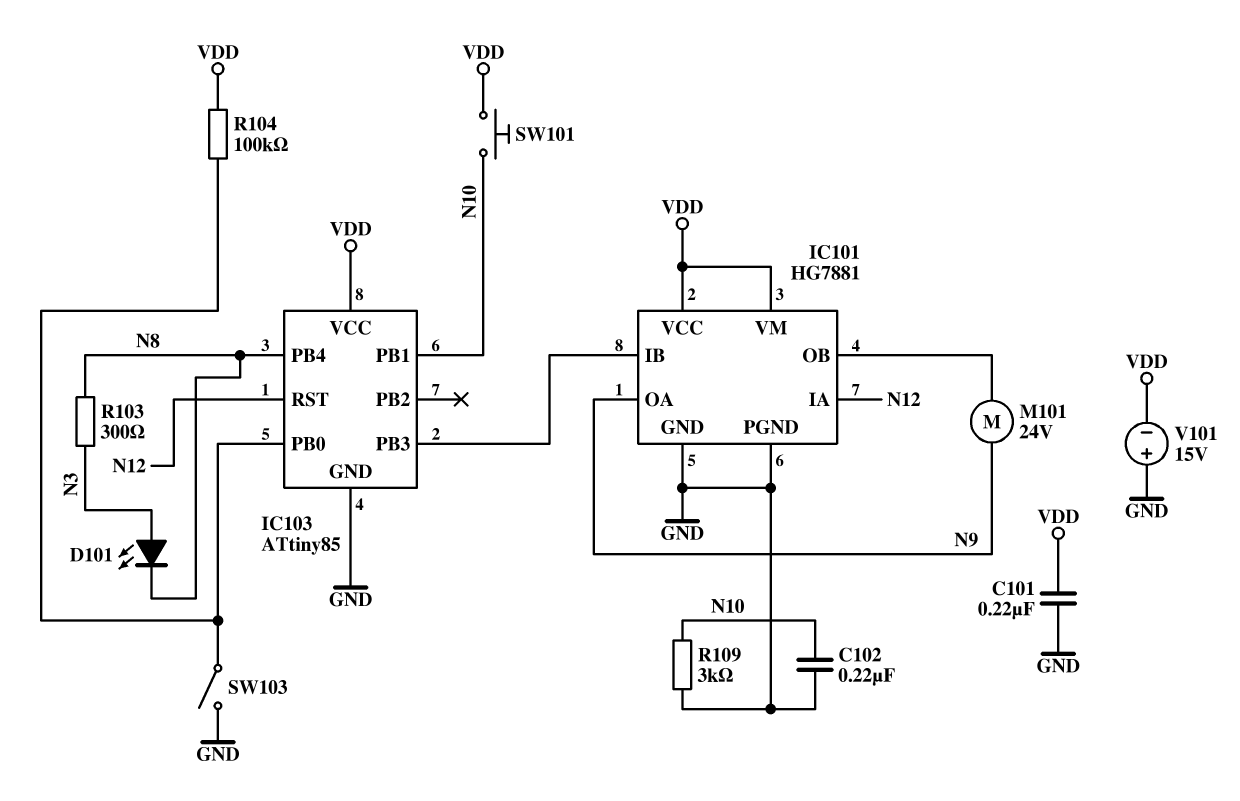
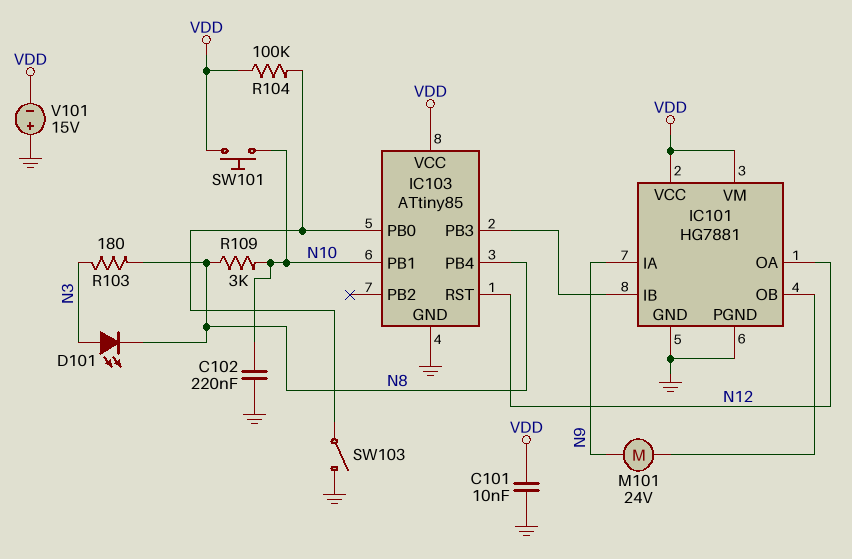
C101: 220nF (GND, VDD) -> 10nF (GND, VDD)
IC101 pin IA: N12 -> N9
IC101 pin OA: N9 -> N12
R103: 300 (N3, N8) -> 180 (N3, N8)
R109: 3k (GND, N10) -> 3k (N8, N10)

